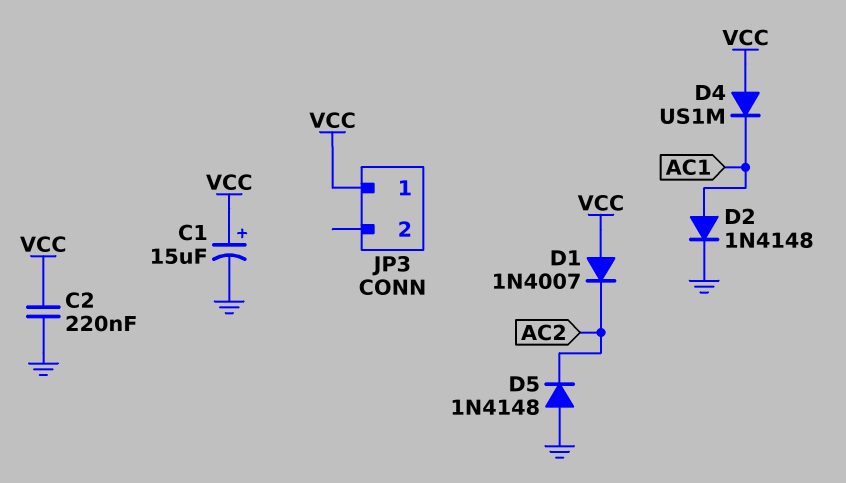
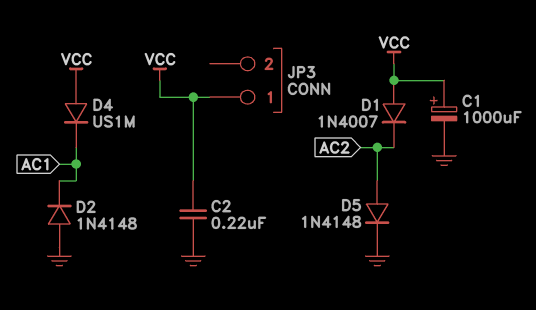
C1: 15uF (plus VCC, minus GND) -> 1000uF (plus VCC, minus GND)
D2: diode 1N4148 (A AC1, K GND) -> diode 1N4148 (A GND, K AC1)
D5: diode 1N4148 (A GND, K AC2) -> diode 1N4148 (A AC2, K GND)

